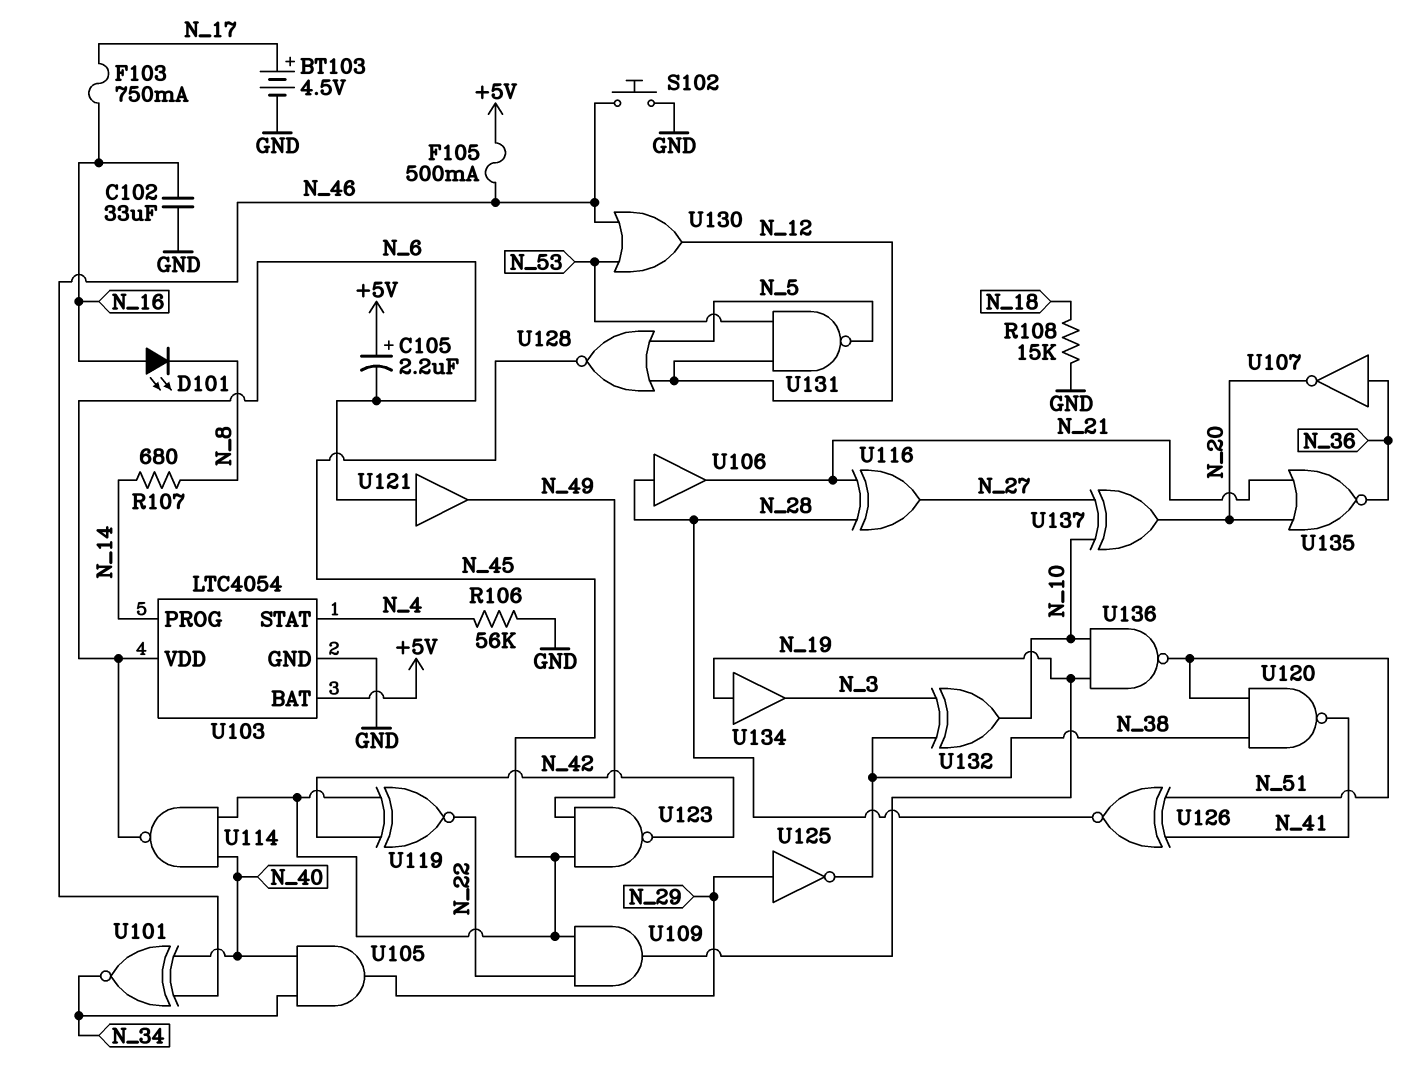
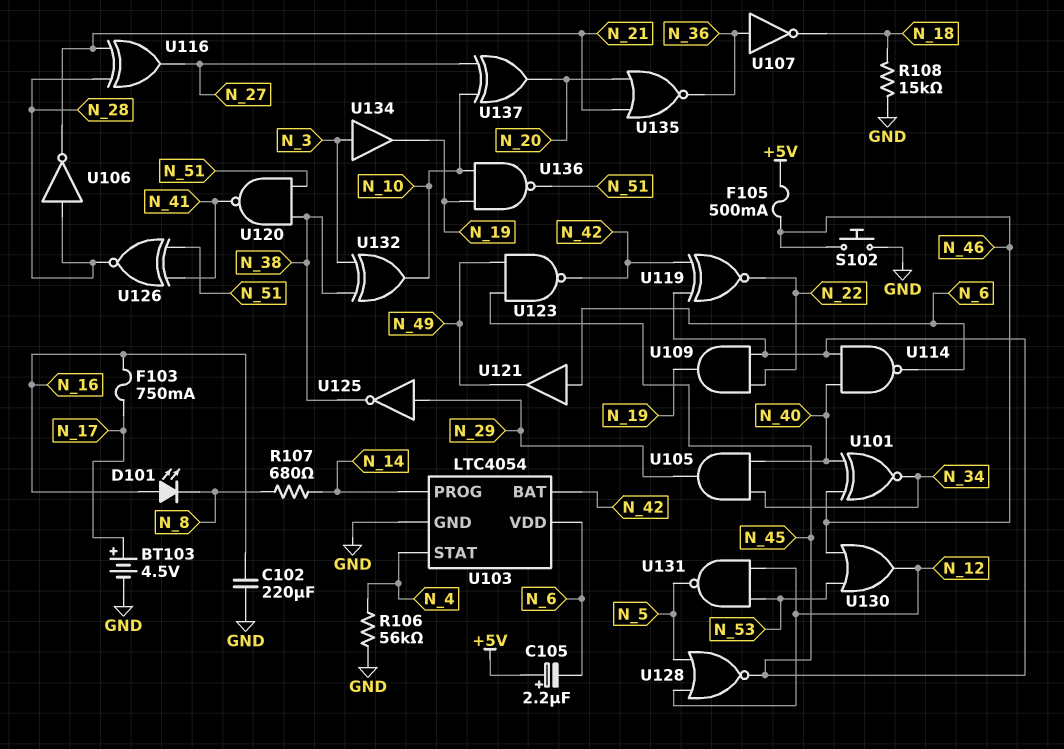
C102: 33uF (GND, N_16) -> 220uF (GND, N_16)
U103 pin BAT: +5V -> N_42
U106: buffer (in N_28, out N_21) -> NOT (in N_28, out N_21)
U107: NOT (in N_36, out N_20) -> NOT (in N_36, out N_18)
U134: buffer (in N_19, out N_3) -> buffer (in N_3, out N_19)

